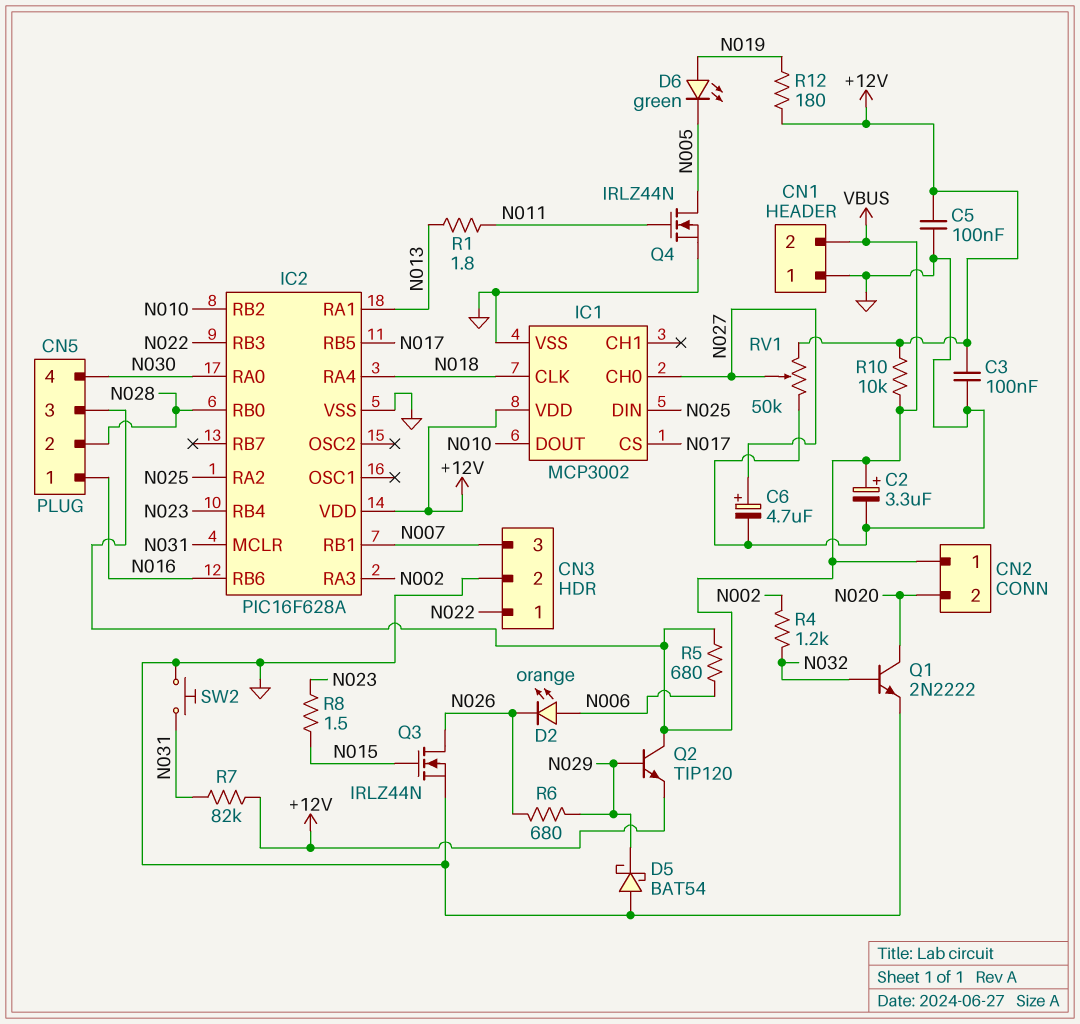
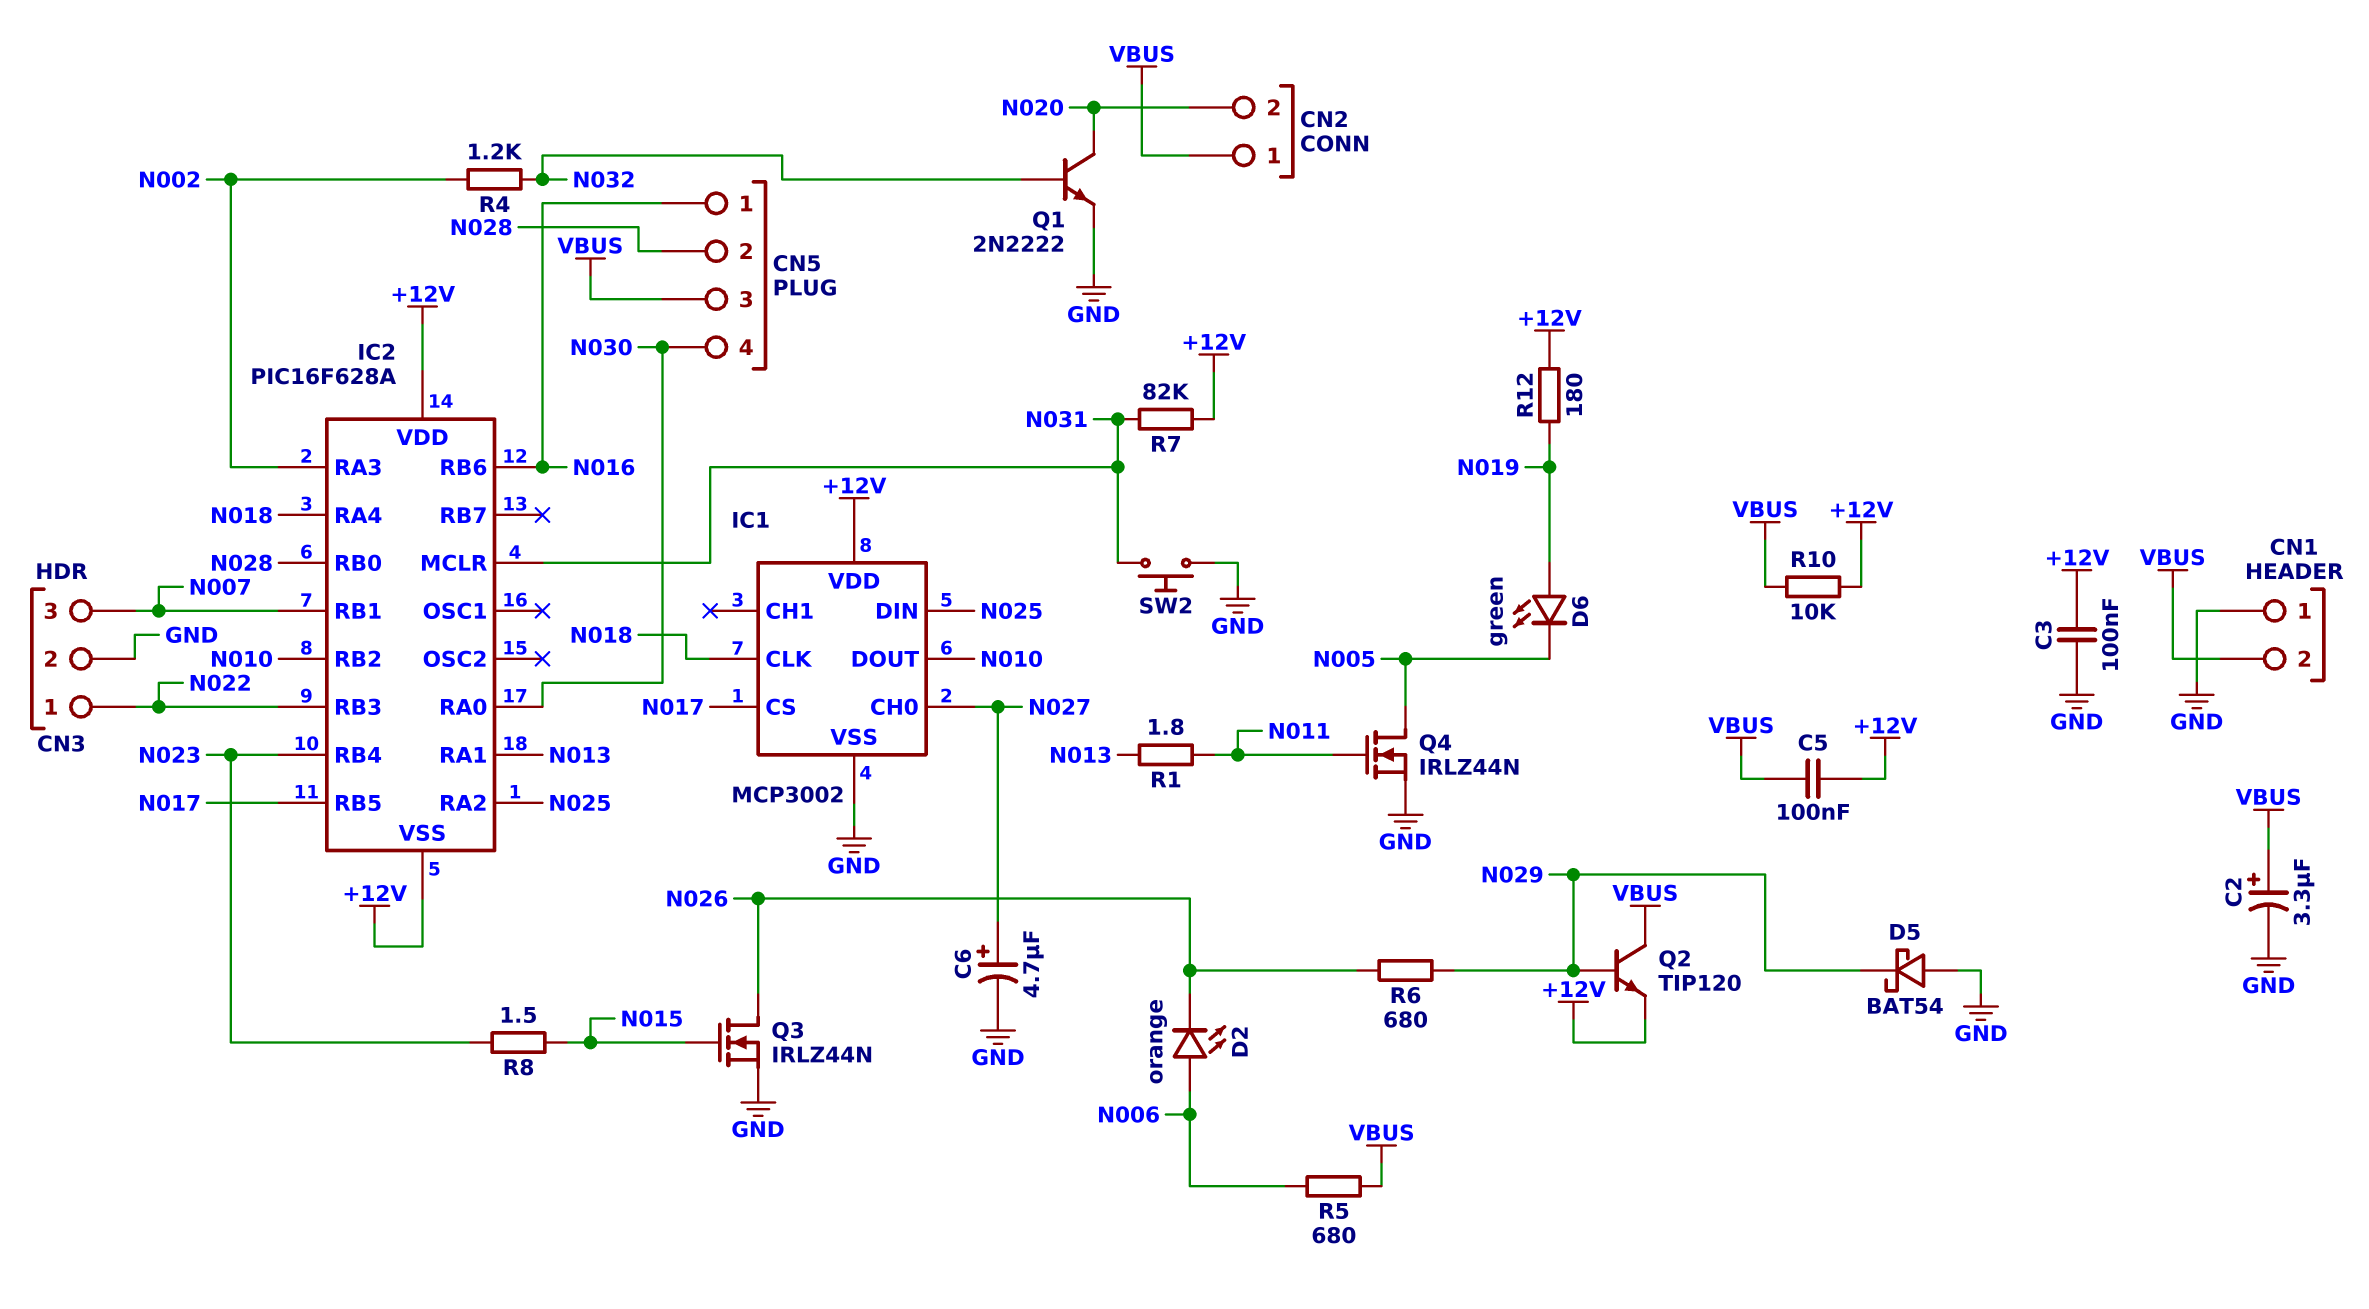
C5: 100nF (+12V, GND) -> 100nF (+12V, VBUS)
IC2 pin VSS: GND -> +12V
RV1: 50k (+12V, GND, wiper N027) -> none

